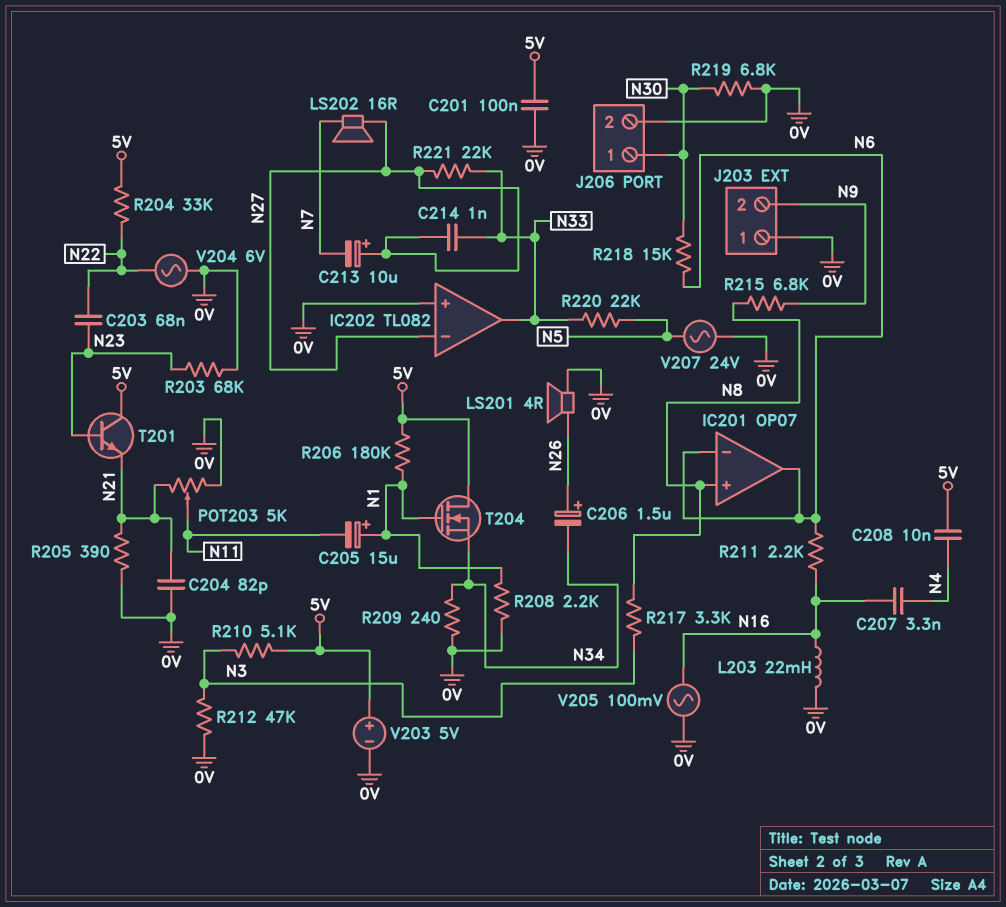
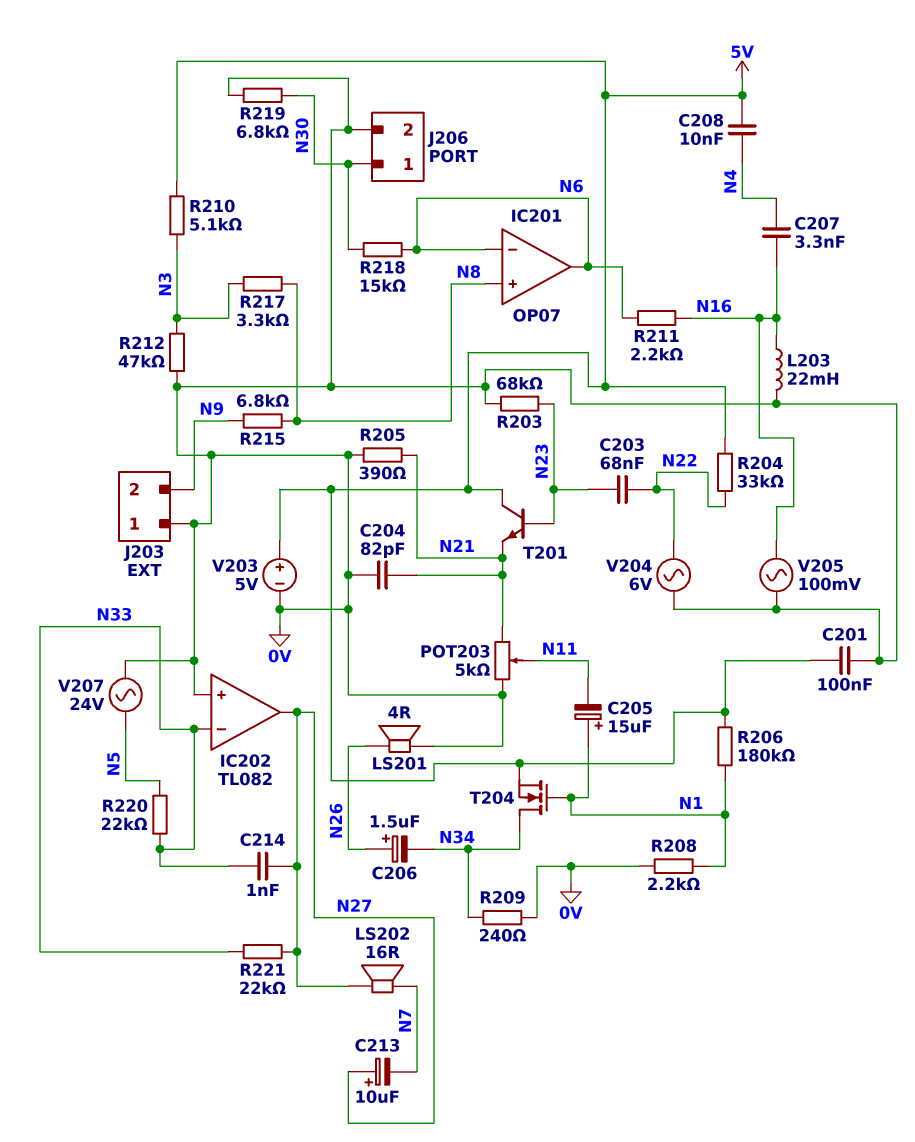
IC202 pin in-: N27 -> N33
IC202 pin out: N33 -> N27
T204: NMOS (G N1, D 5V, S N34) -> NMOS (G N1, D N34, S 5V)

